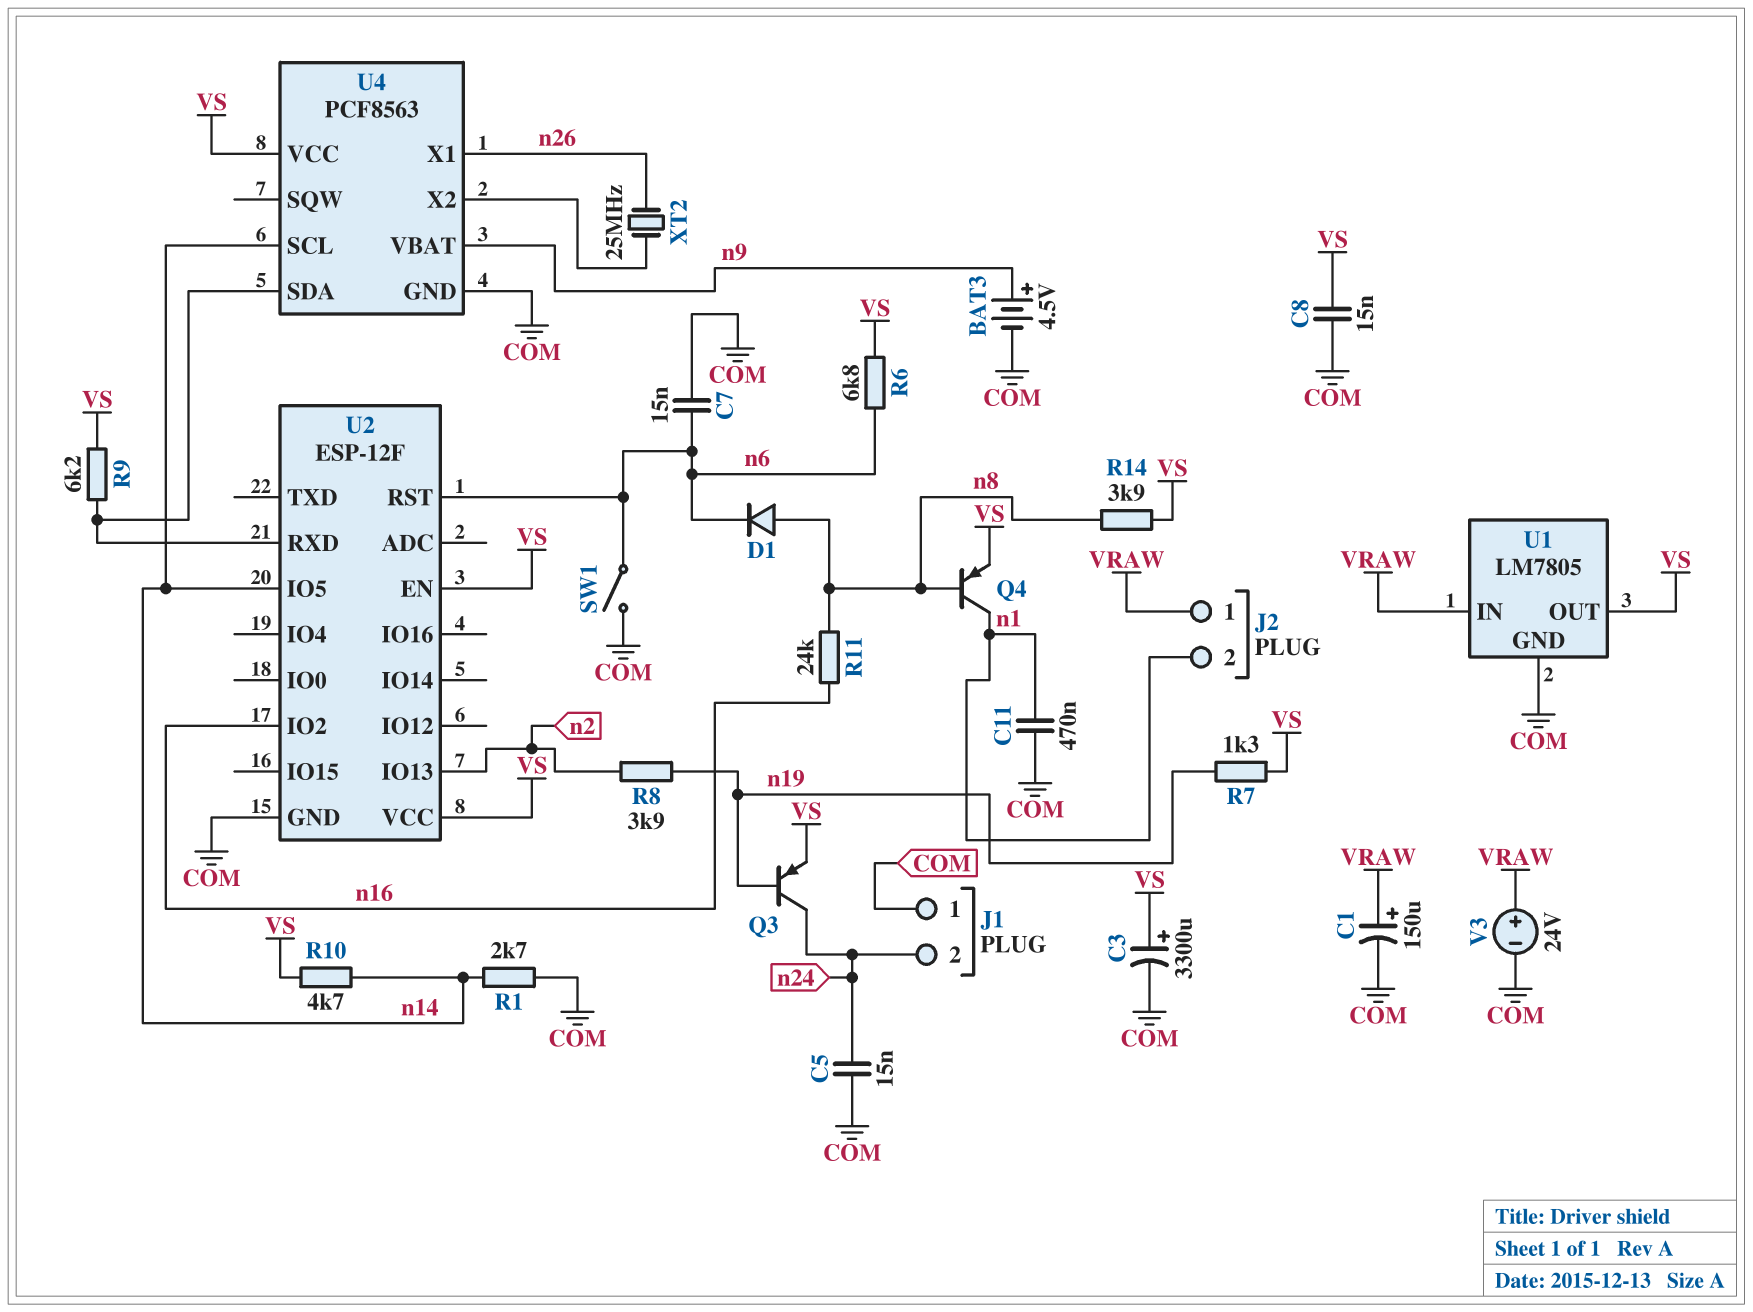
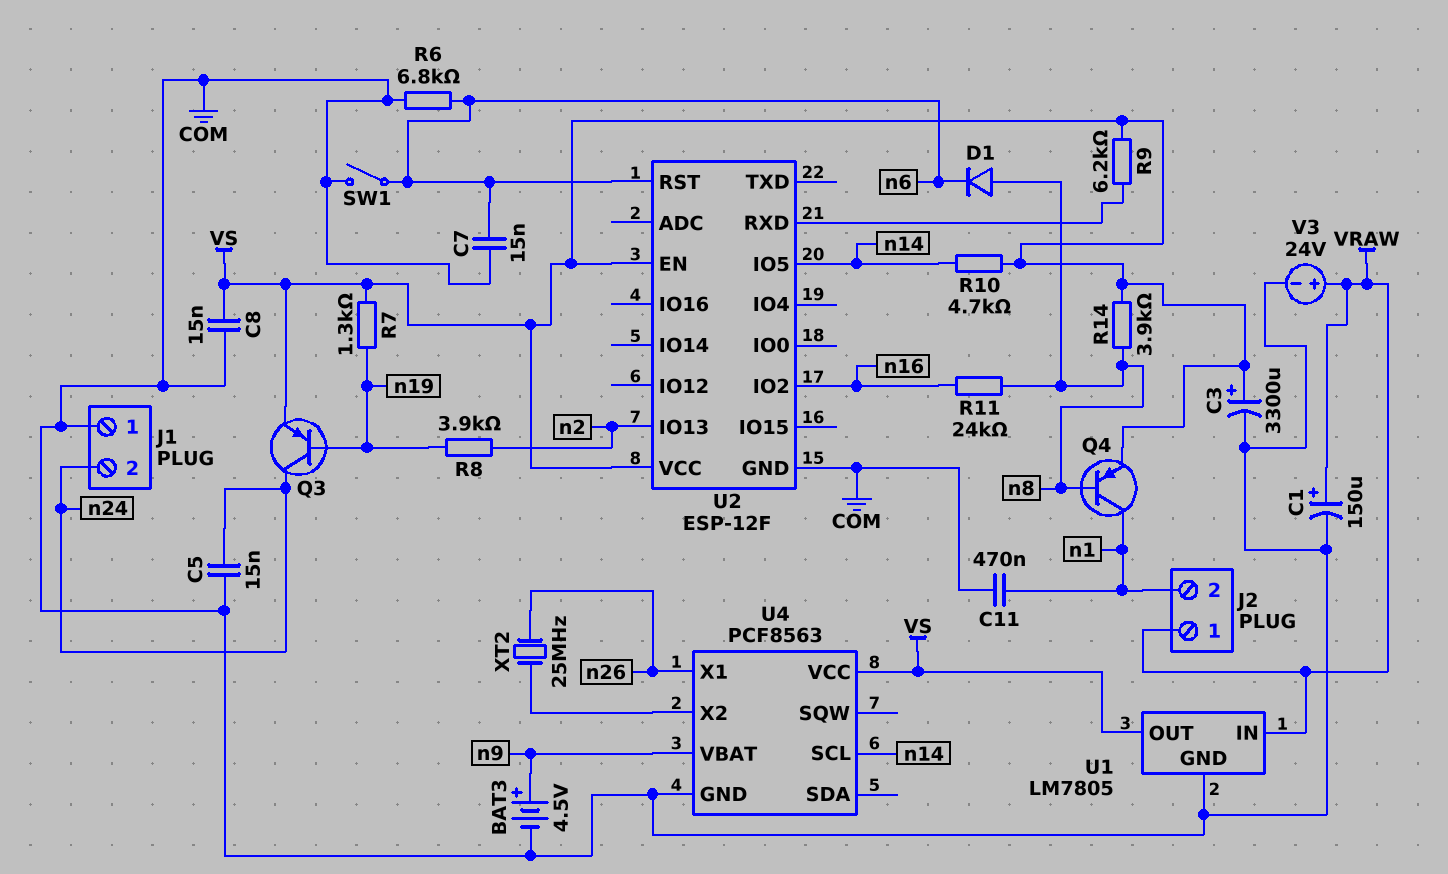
R1: 2.7k (COM, n14) -> none
R6: 6.8k (VS, n6) -> 6.8k (COM, n6)
U4 pin SDA: U2/RXD -> none

